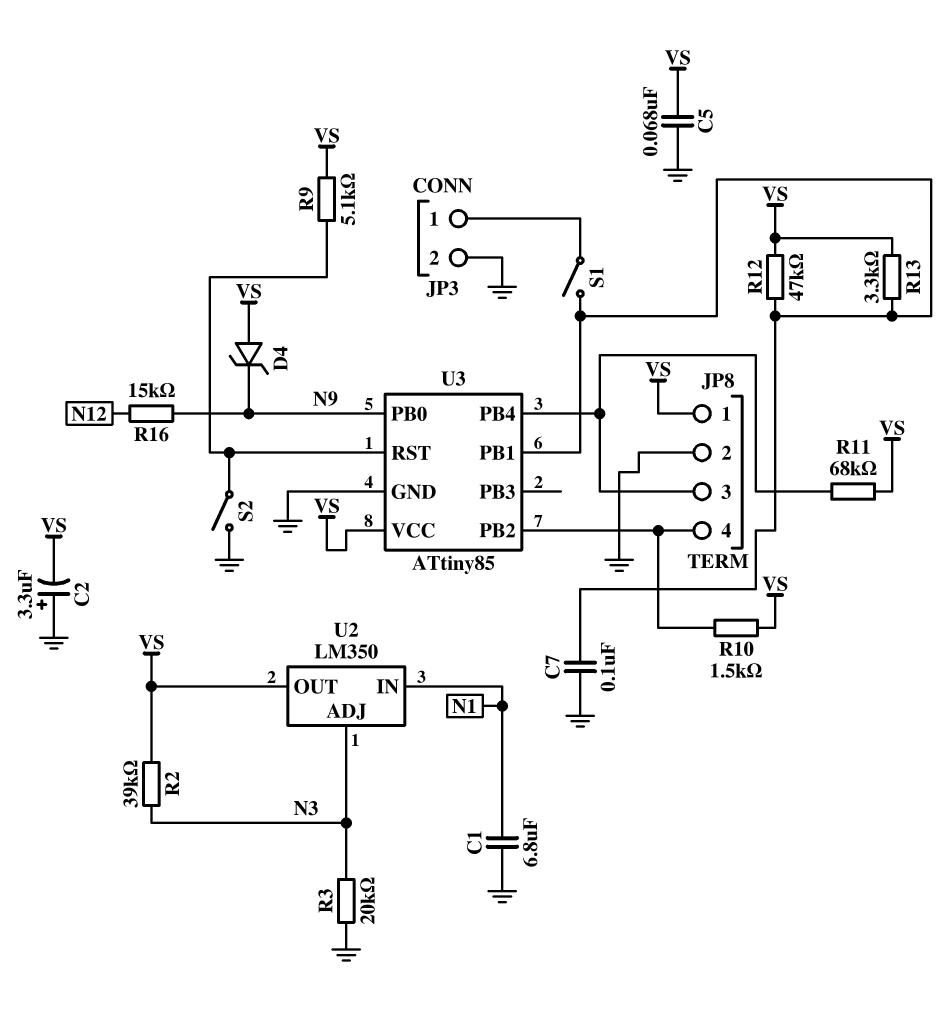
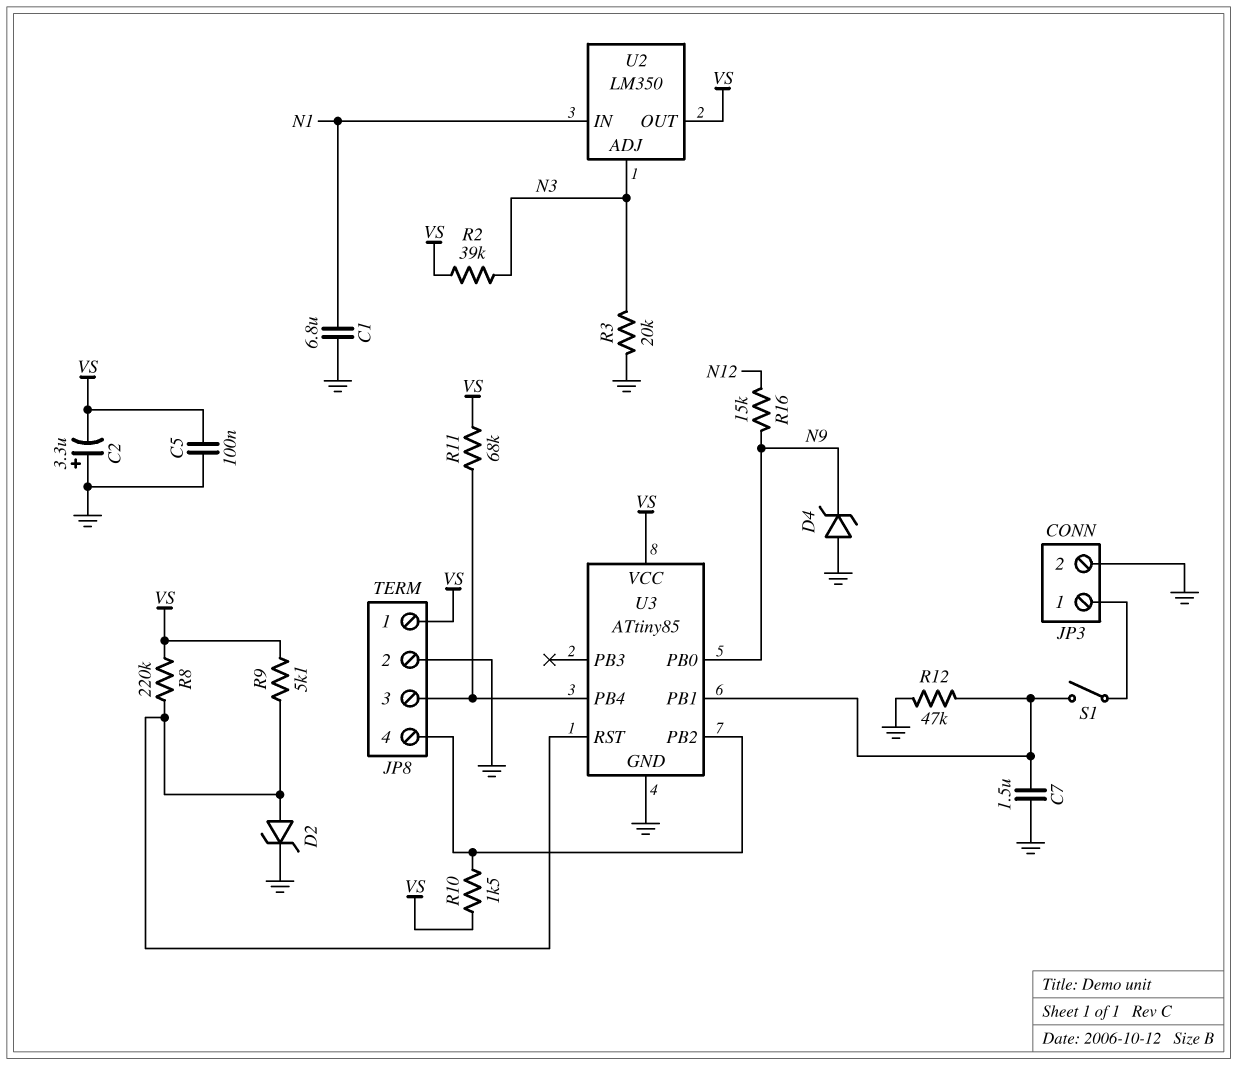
C5: 68nF (GND, VS) -> 100nF (GND, VS)
C7: 100nF (GND, U3/PB1) -> 1.5uF (GND, U3/PB1)
D2: none -> zener (A U3/RST, K GND)
D4: zener (A VS, K N9) -> zener (A GND, K N9)
R8: none -> 220k (U3/RST, VS)
R12: 47k (U3/PB1, VS) -> 47k (GND, U3/PB1)
R13: 3.3k (U3/PB1, VS) -> none
S2: switch (GND, U3/RST) -> none

